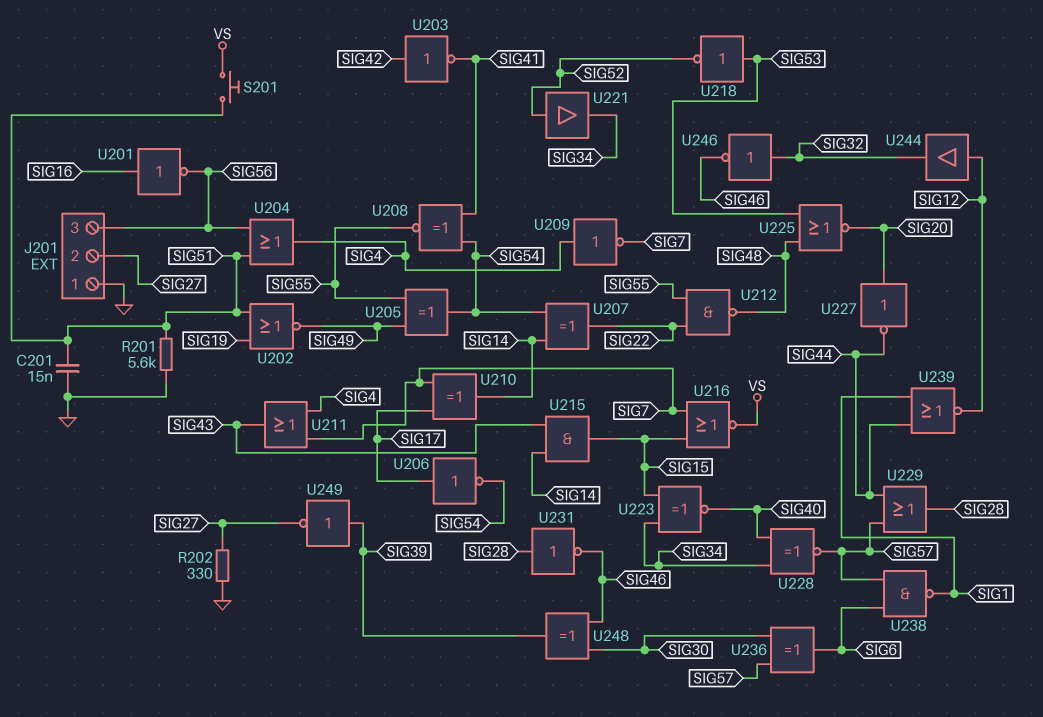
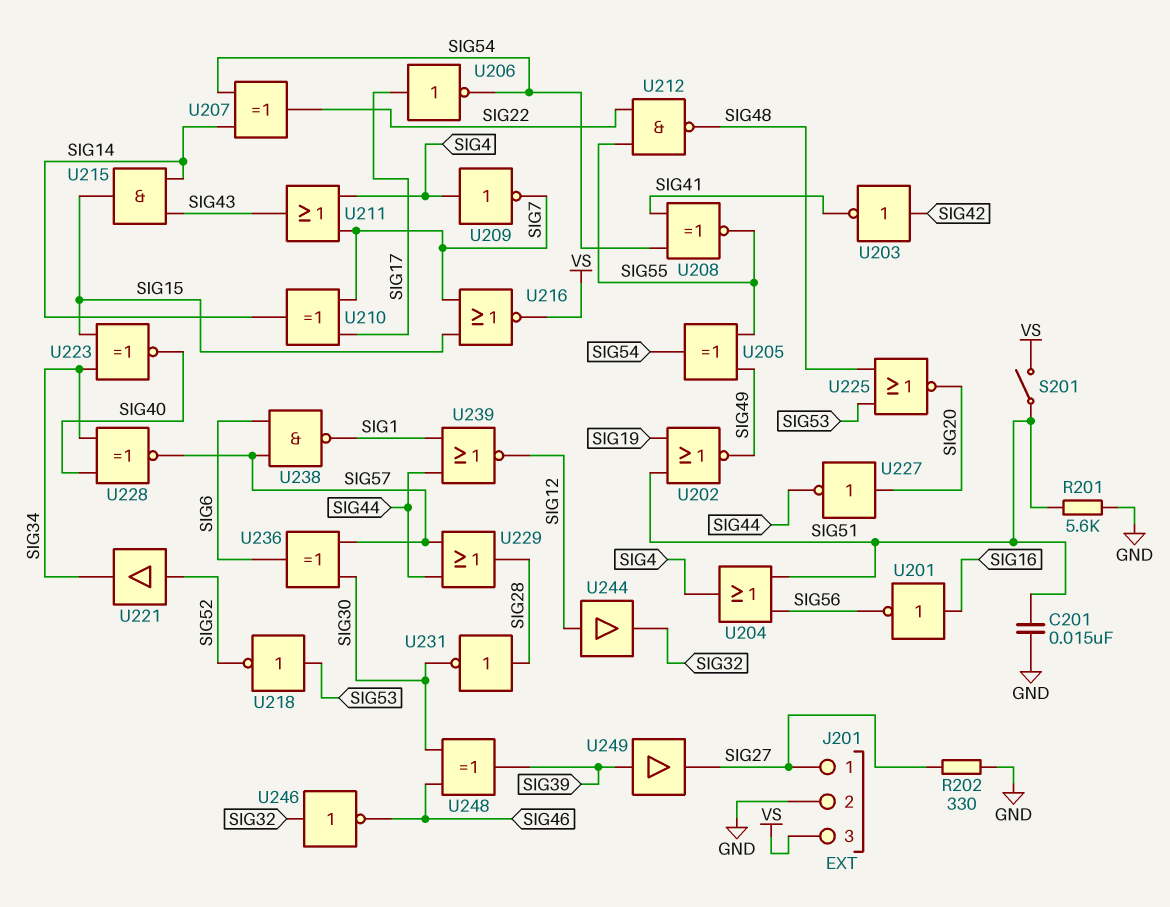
J201 pin 1: GND -> SIG27
J201 pin 2: SIG27 -> GND
J201 pin 3: SIG56 -> VS
S201: button (SIG51, VS) -> switch (SIG51, VS)
U231: NOT (in SIG28, out SIG46) -> NOT (in SIG28, out SIG30)
U249: NOT (in SIG39, out SIG27) -> buffer (in SIG39, out SIG27)

